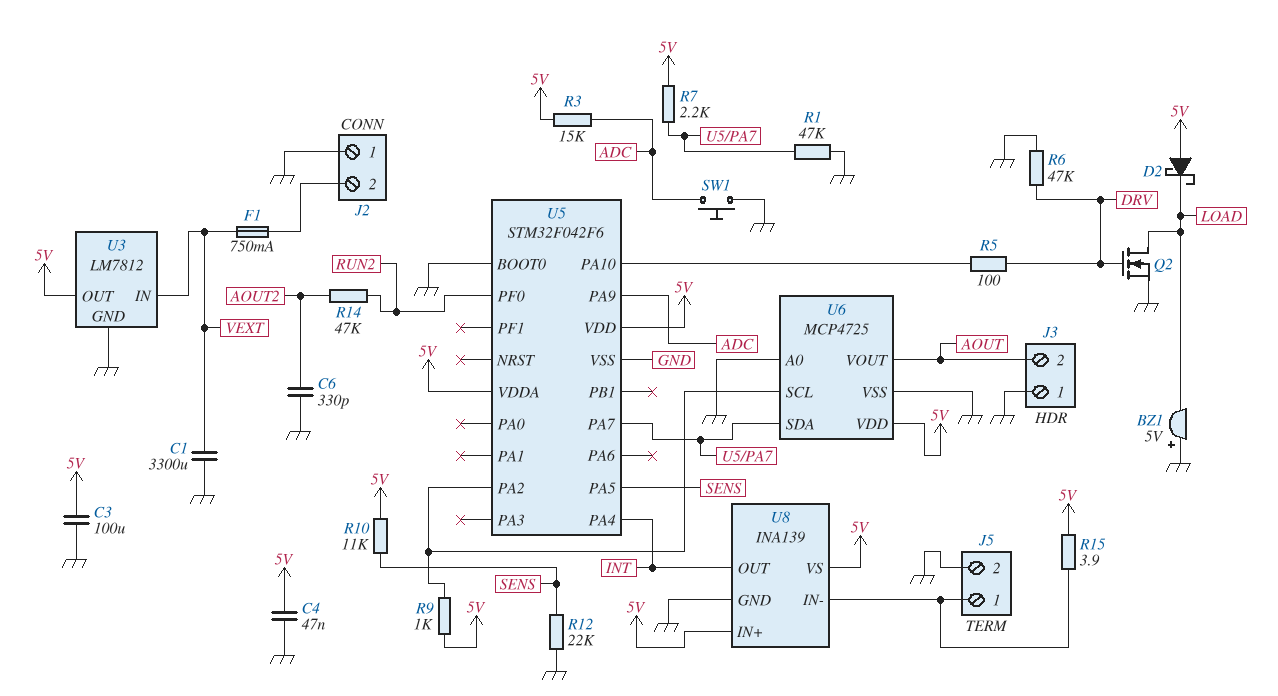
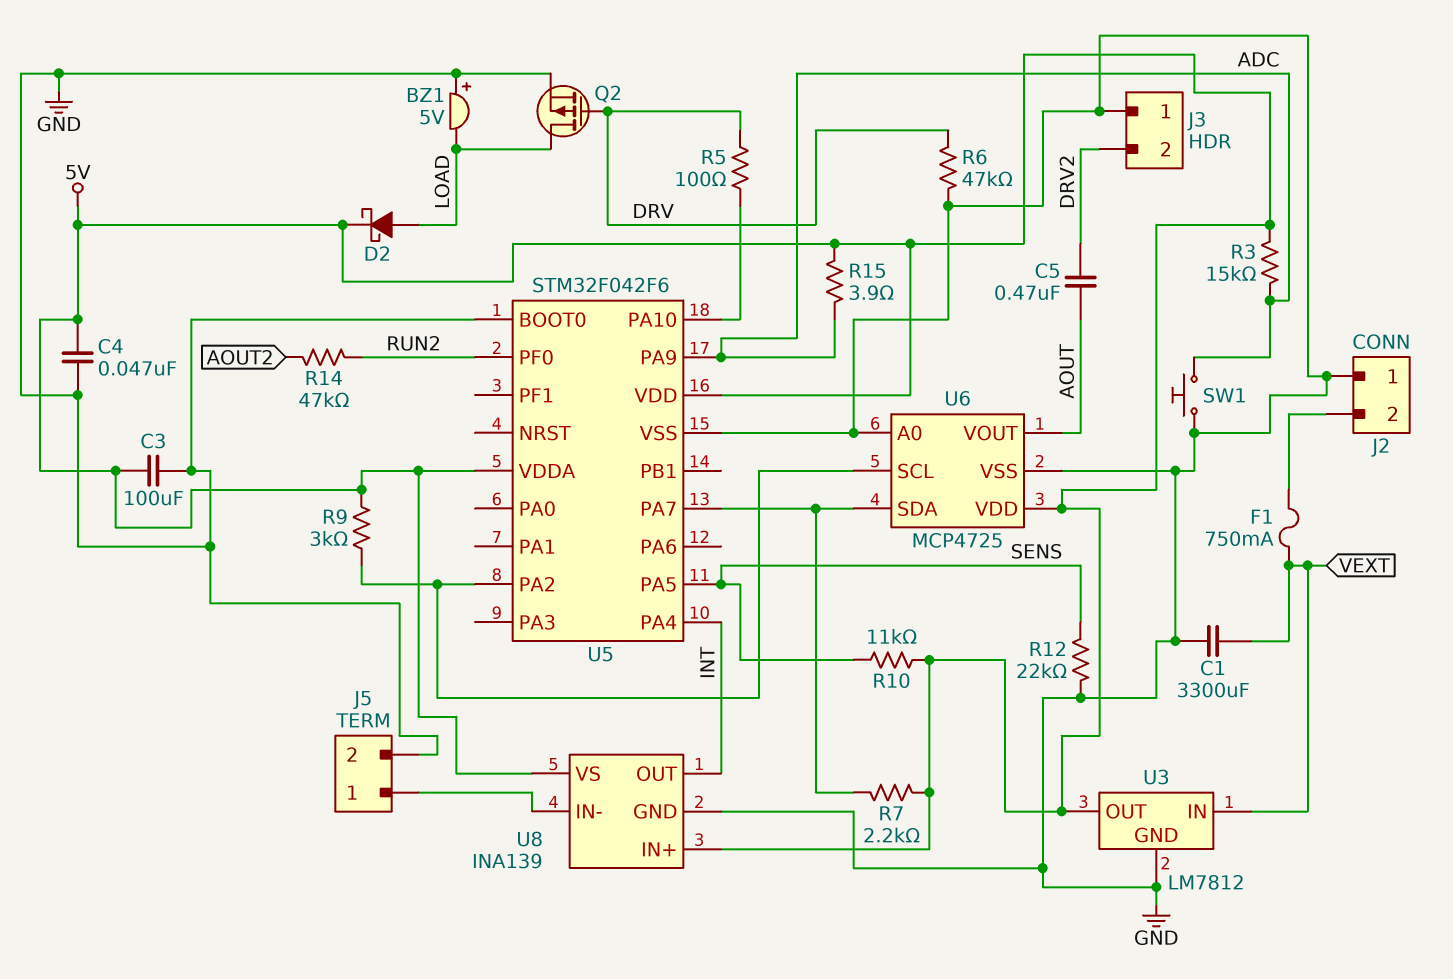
C5: none -> 470nF (AOUT, DRV2)
C6: 330pF (AOUT2, GND) -> none
D2: schottky (A 5V, K LOAD) -> schottky (A LOAD, K 5V)
J3 pin 2: AOUT -> DRV2
Q2: NMOS (G DRV, D LOAD, S GND) -> PMOS (G DRV, D LOAD, S GND)
R1: 47k (GND, U5/PA7) -> none
R9: 1k (5V, U5/PA2) -> 3k (5V, U5/PA2)
R15: 3.9 (5V, J5/1) -> 3.9 (5V, ADC)

